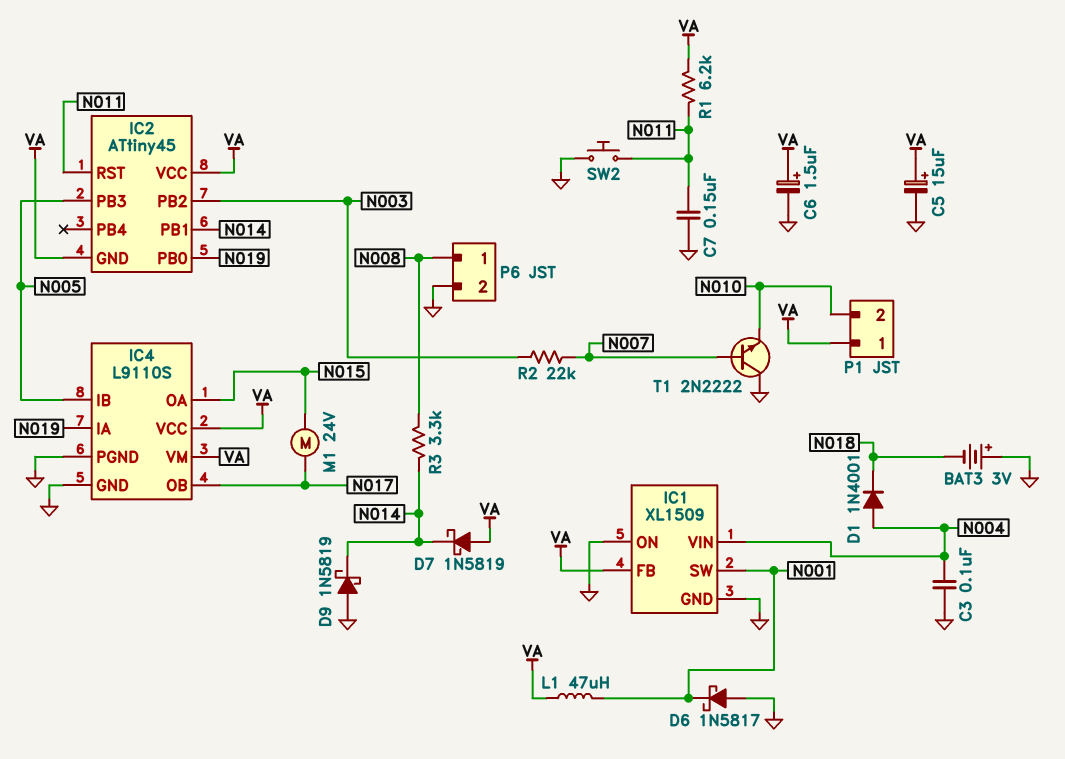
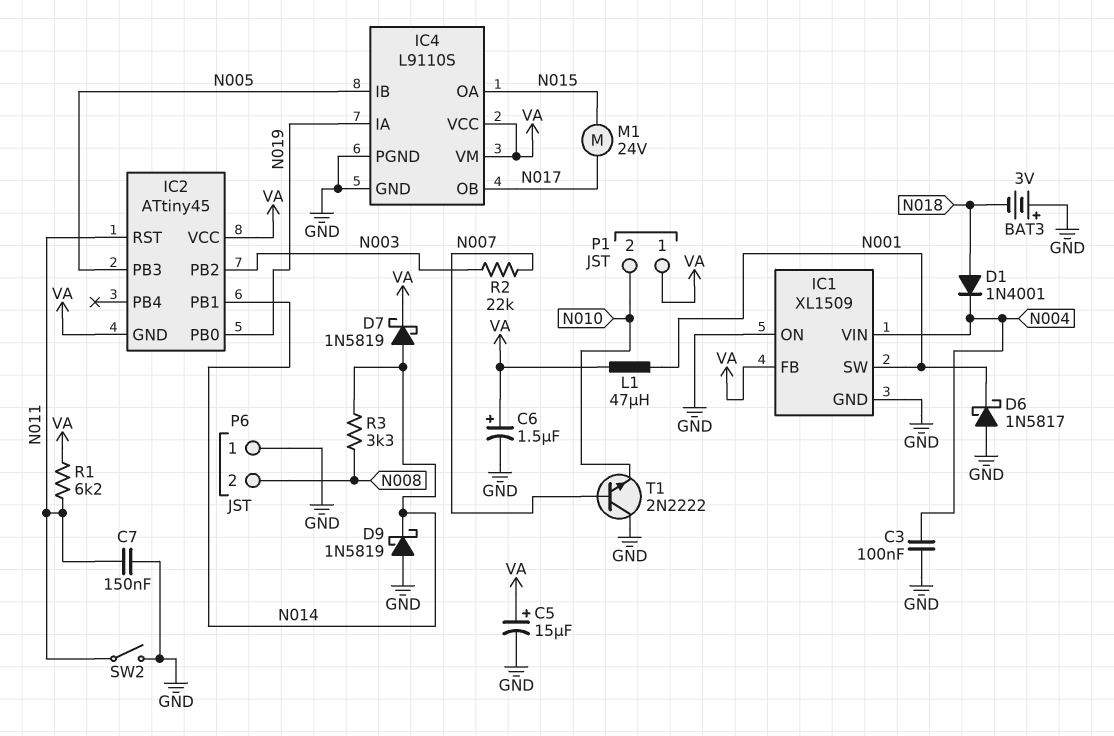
D1: diode 1N4001 (A N004, K N018) -> diode 1N4001 (A N018, K N004)
D7: schottky 1N5819 (A VA, K N014) -> schottky 1N5819 (A N014, K VA)
P6 pin 1: N008 -> GND
P6 pin 2: GND -> N008
SW2: button (GND, N011) -> switch (GND, N011)

